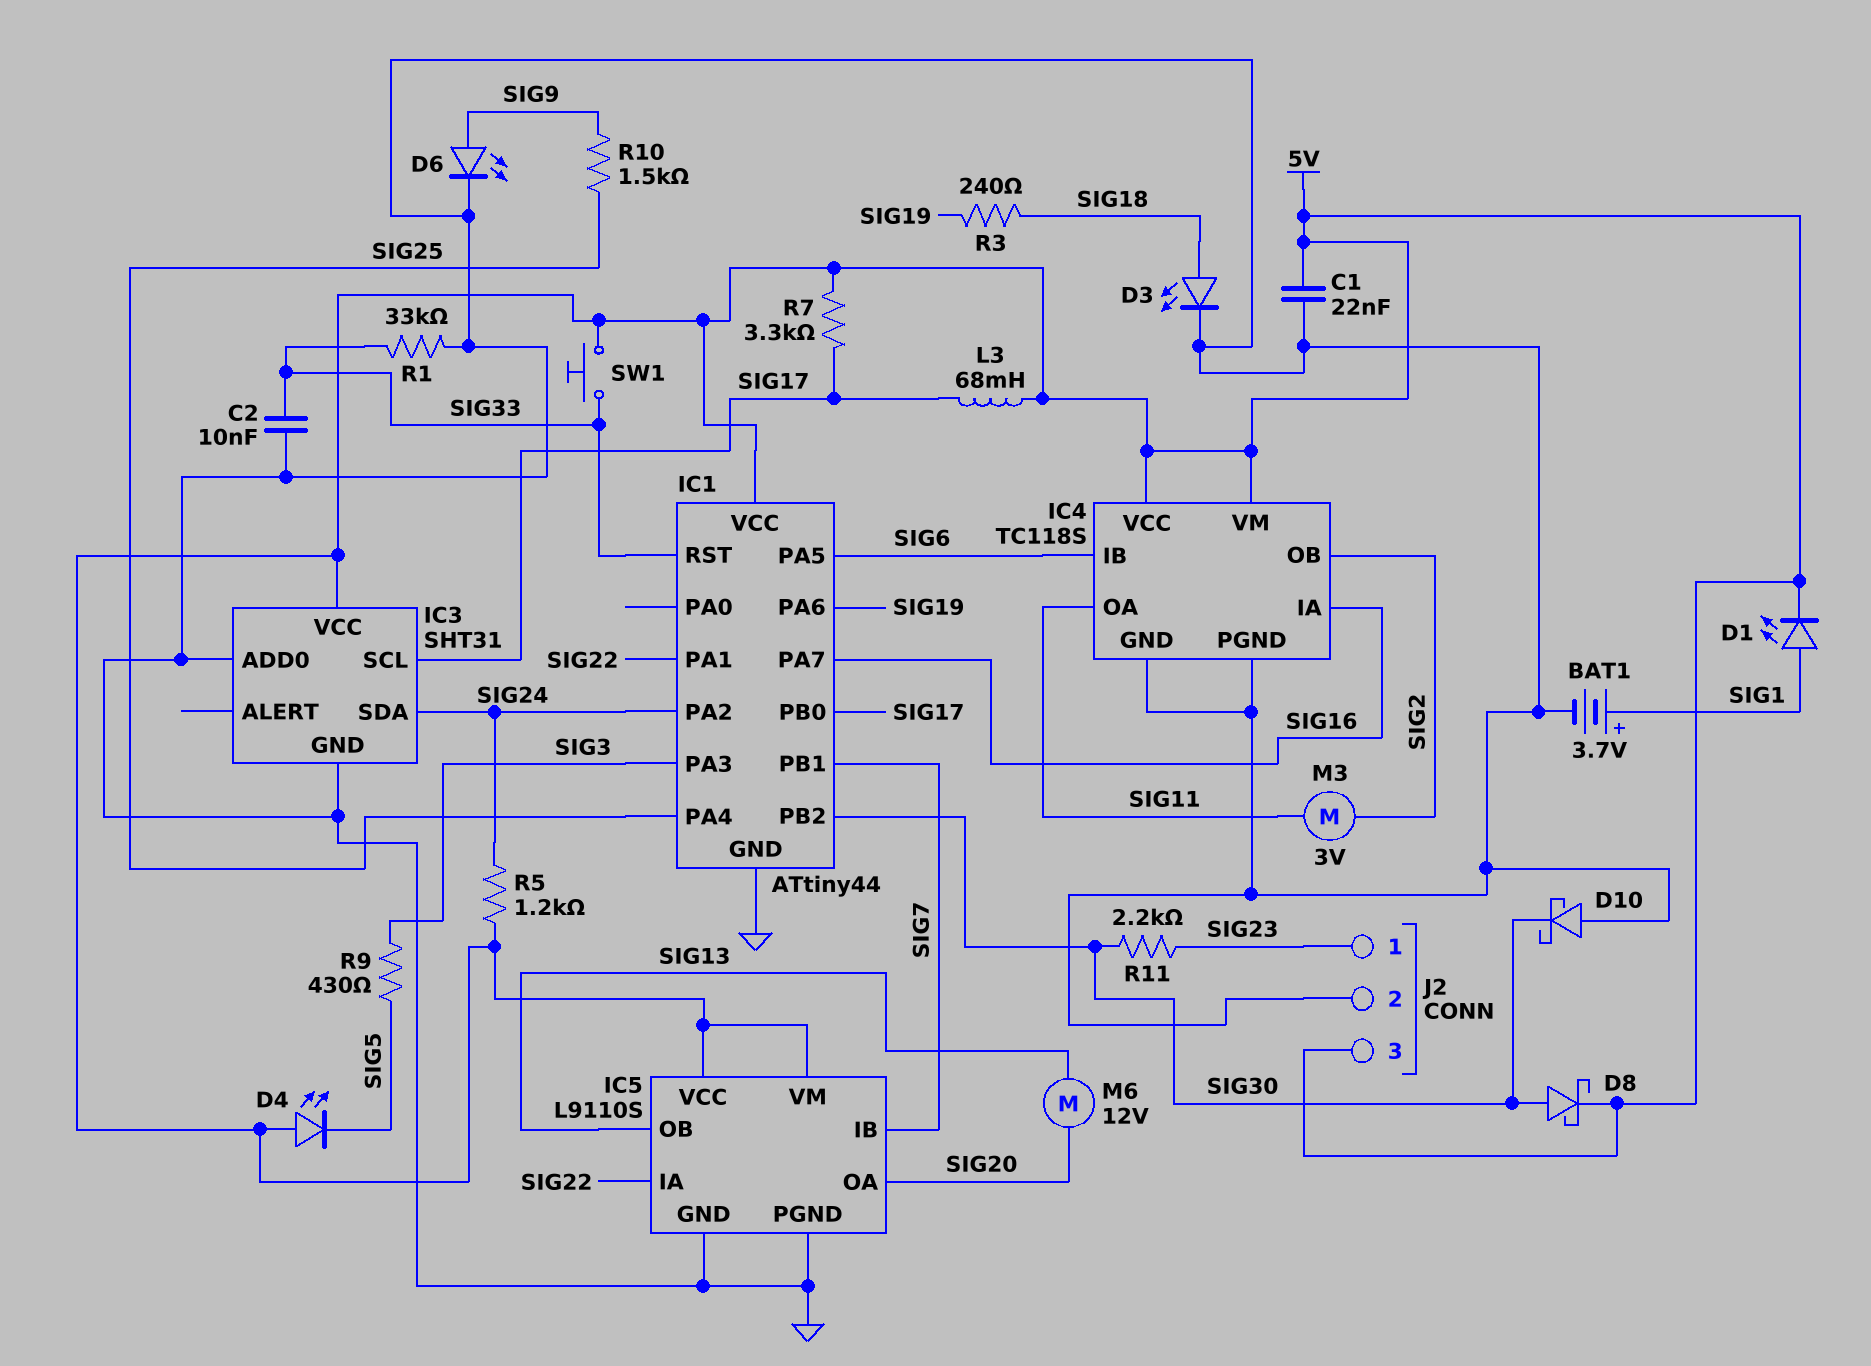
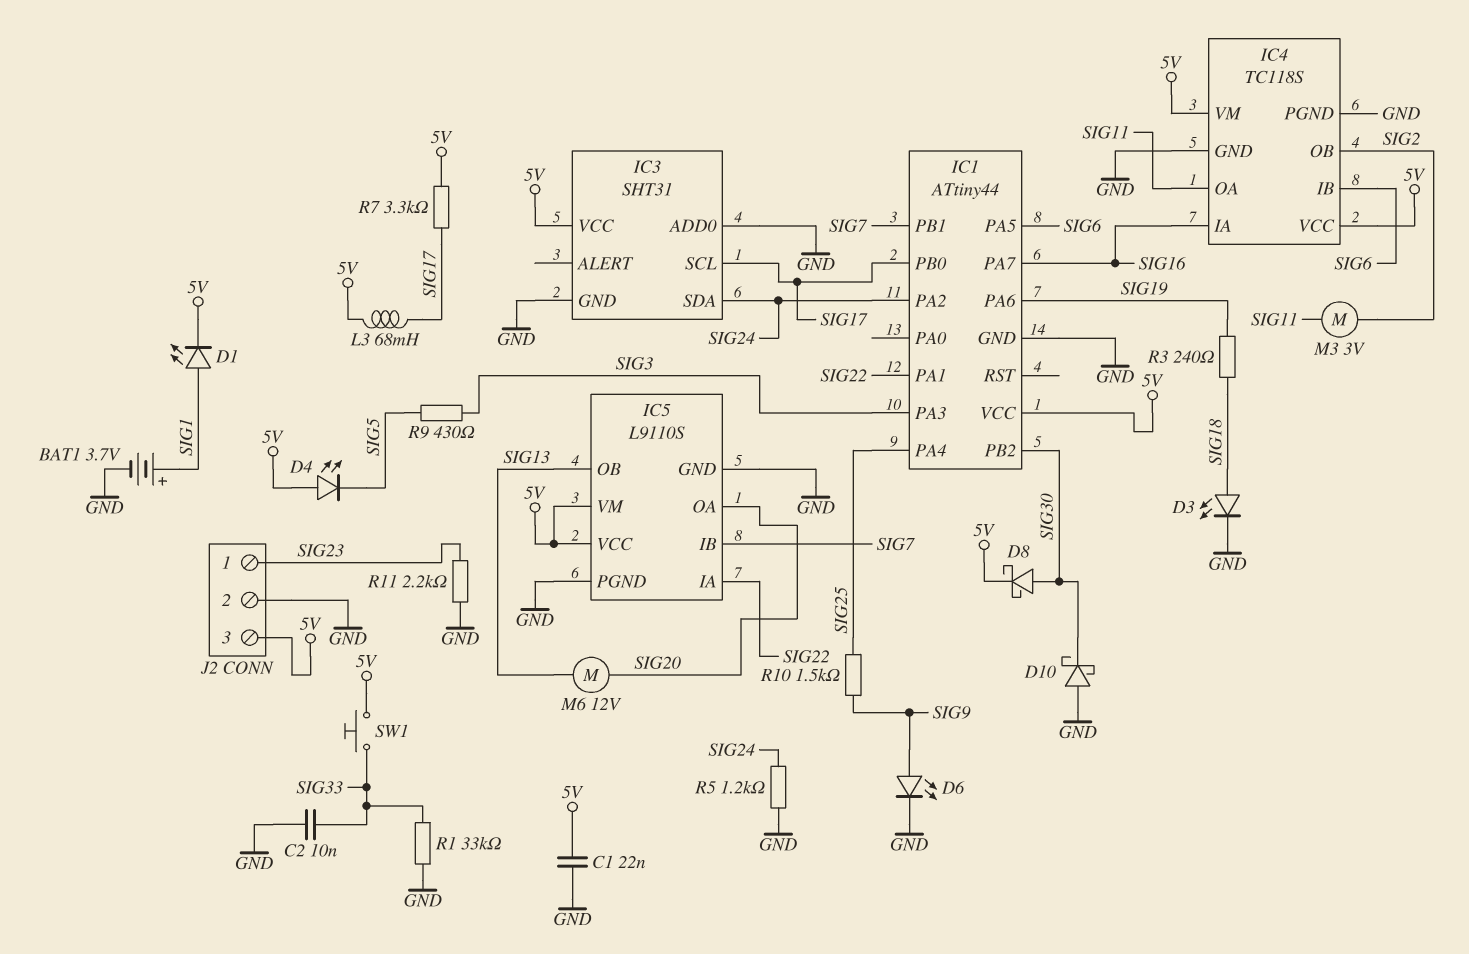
IC1 pin RST: SIG33 -> none
R5: 1.2k (5V, SIG24) -> 1.2k (GND, SIG24)
R11: 2.2k (SIG23, SIG30) -> 2.2k (GND, SIG23)

